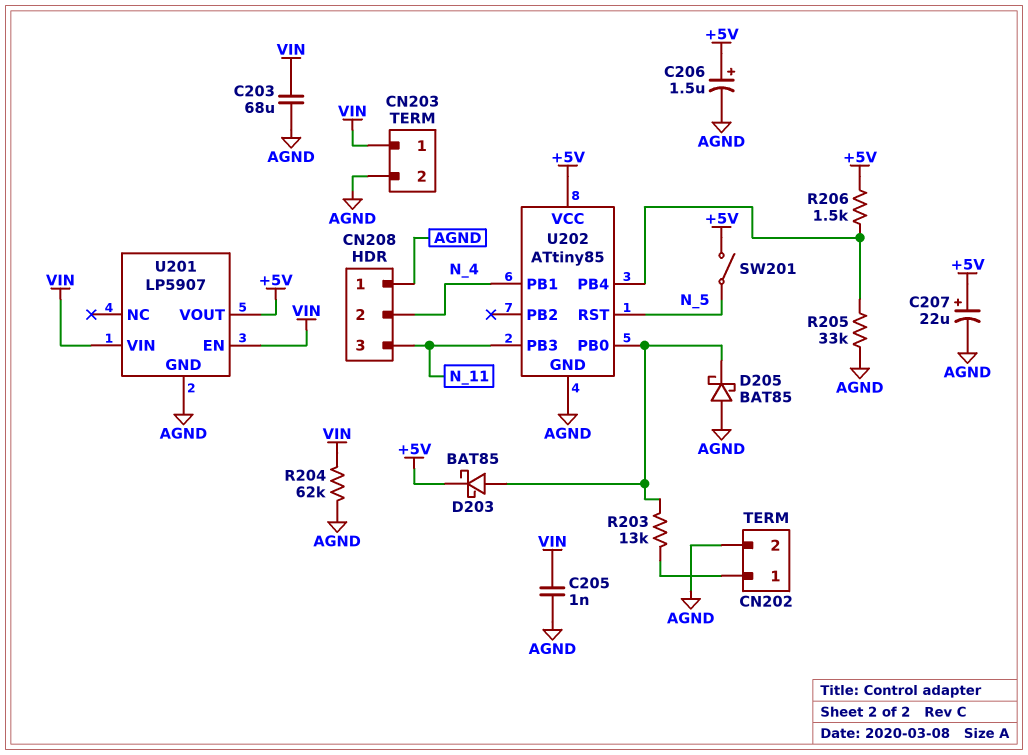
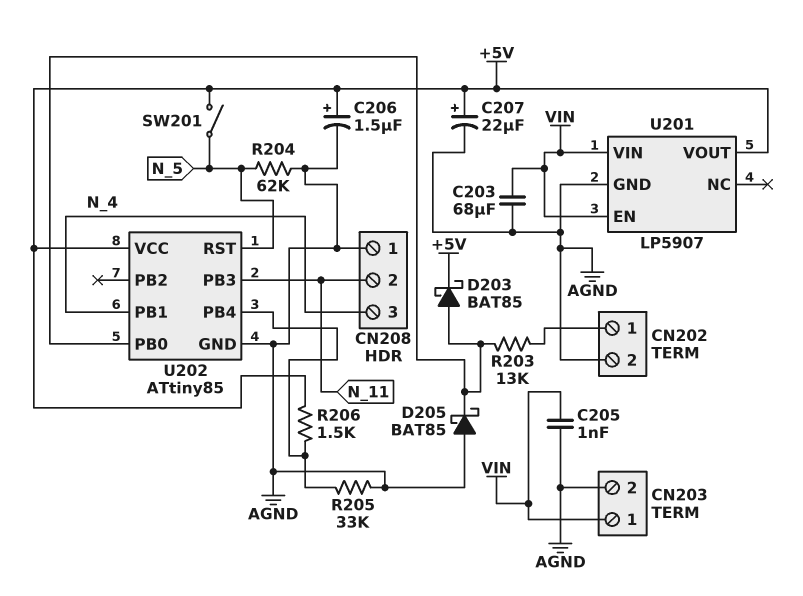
CN208 pin 2: N_4 -> N_11
CN208 pin 3: N_11 -> N_4
R204: 62k (AGND, VIN) -> 62k (AGND, N_5)

